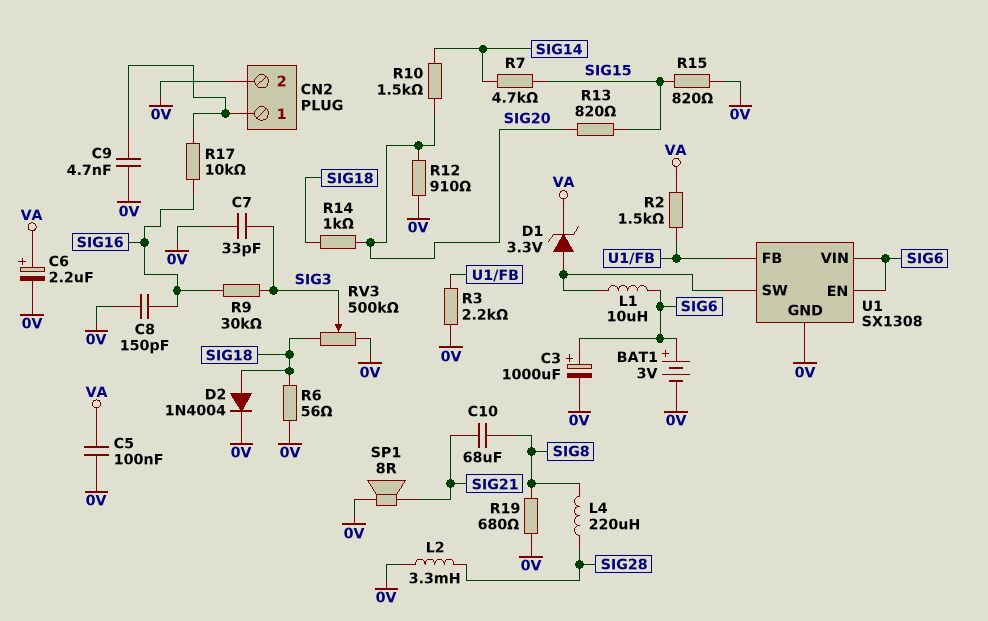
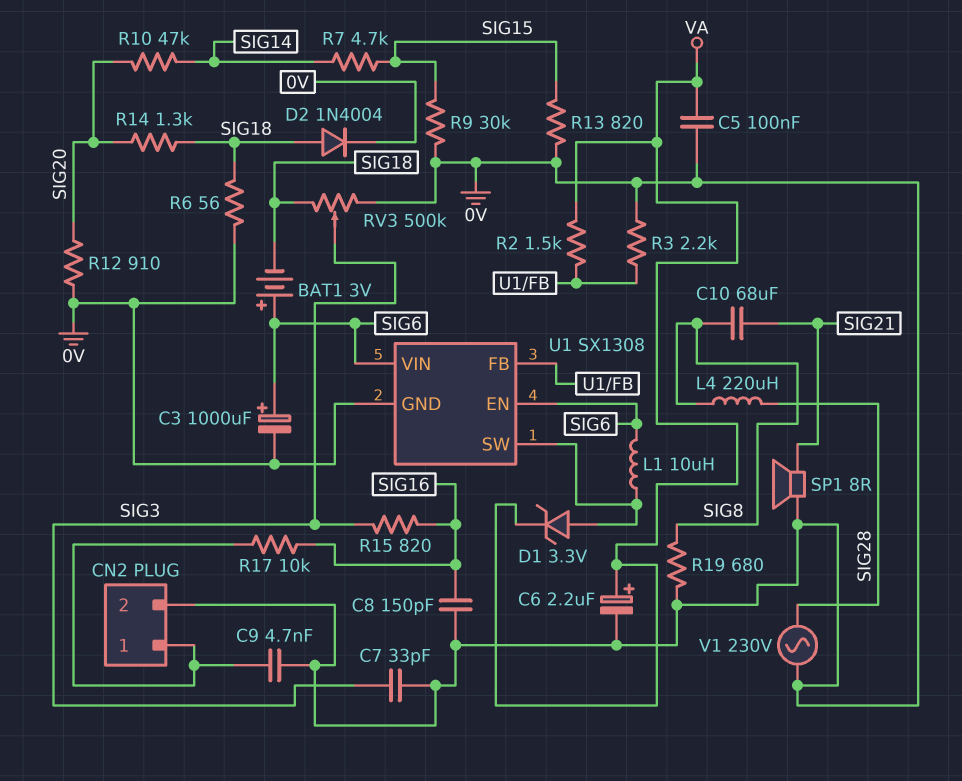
BAT1: 3V (plus SIG6, minus 0V) -> 3V (plus SIG6, minus SIG18)
L2: 3.3mH (0V, SIG28) -> none
R9: 30k (SIG3, SIG16) -> 30k (0V, SIG15)
R10: 1.5k (SIG14, SIG20) -> 47k (SIG14, SIG20)
R13: 820 (SIG15, SIG20) -> 820 (0V, SIG15)
R14: 1k (SIG18, SIG20) -> 1.3k (SIG18, SIG20)
R15: 820 (0V, SIG15) -> 820 (SIG3, SIG16)
V1: none -> AC 230V (0V, SIG28)

